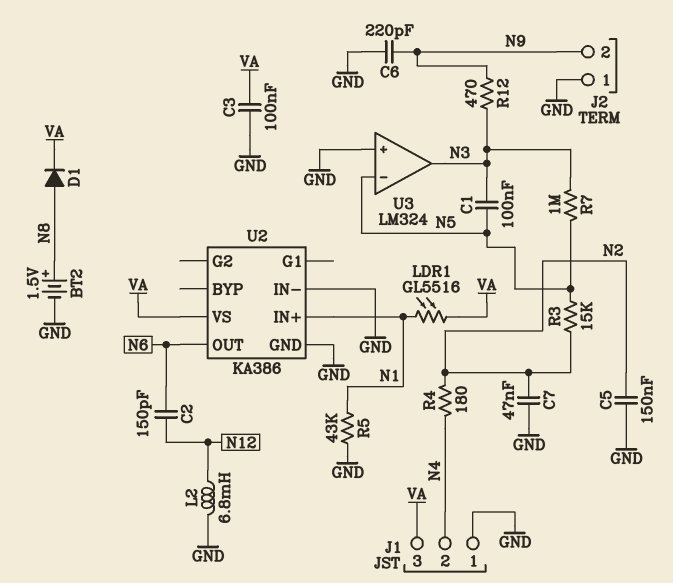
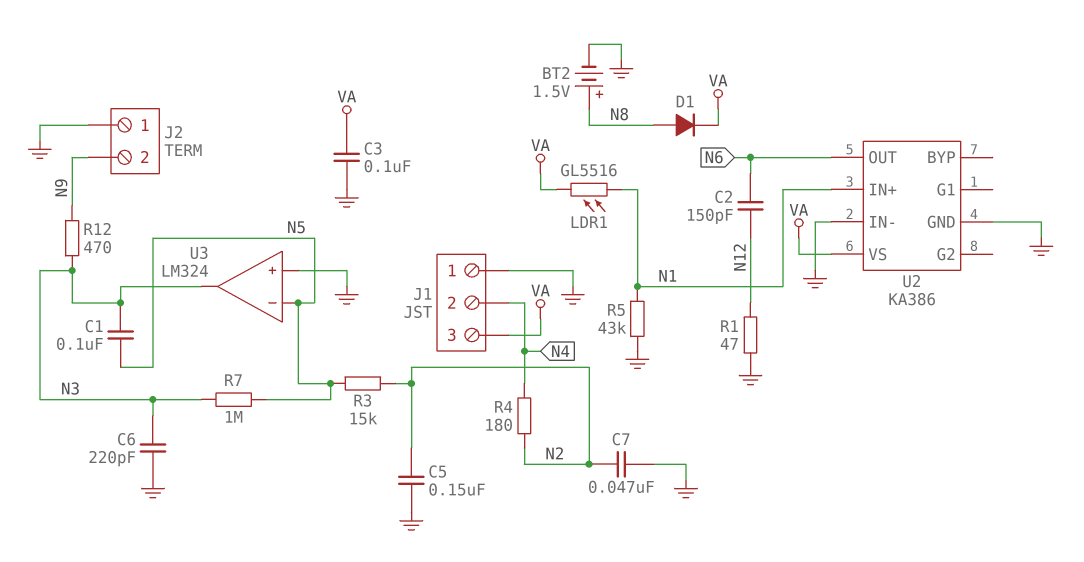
C6: 220pF (GND, N9) -> 220pF (GND, N3)
L2: 6.8mH (GND, N12) -> none
R1: none -> 47 (GND, N12)

